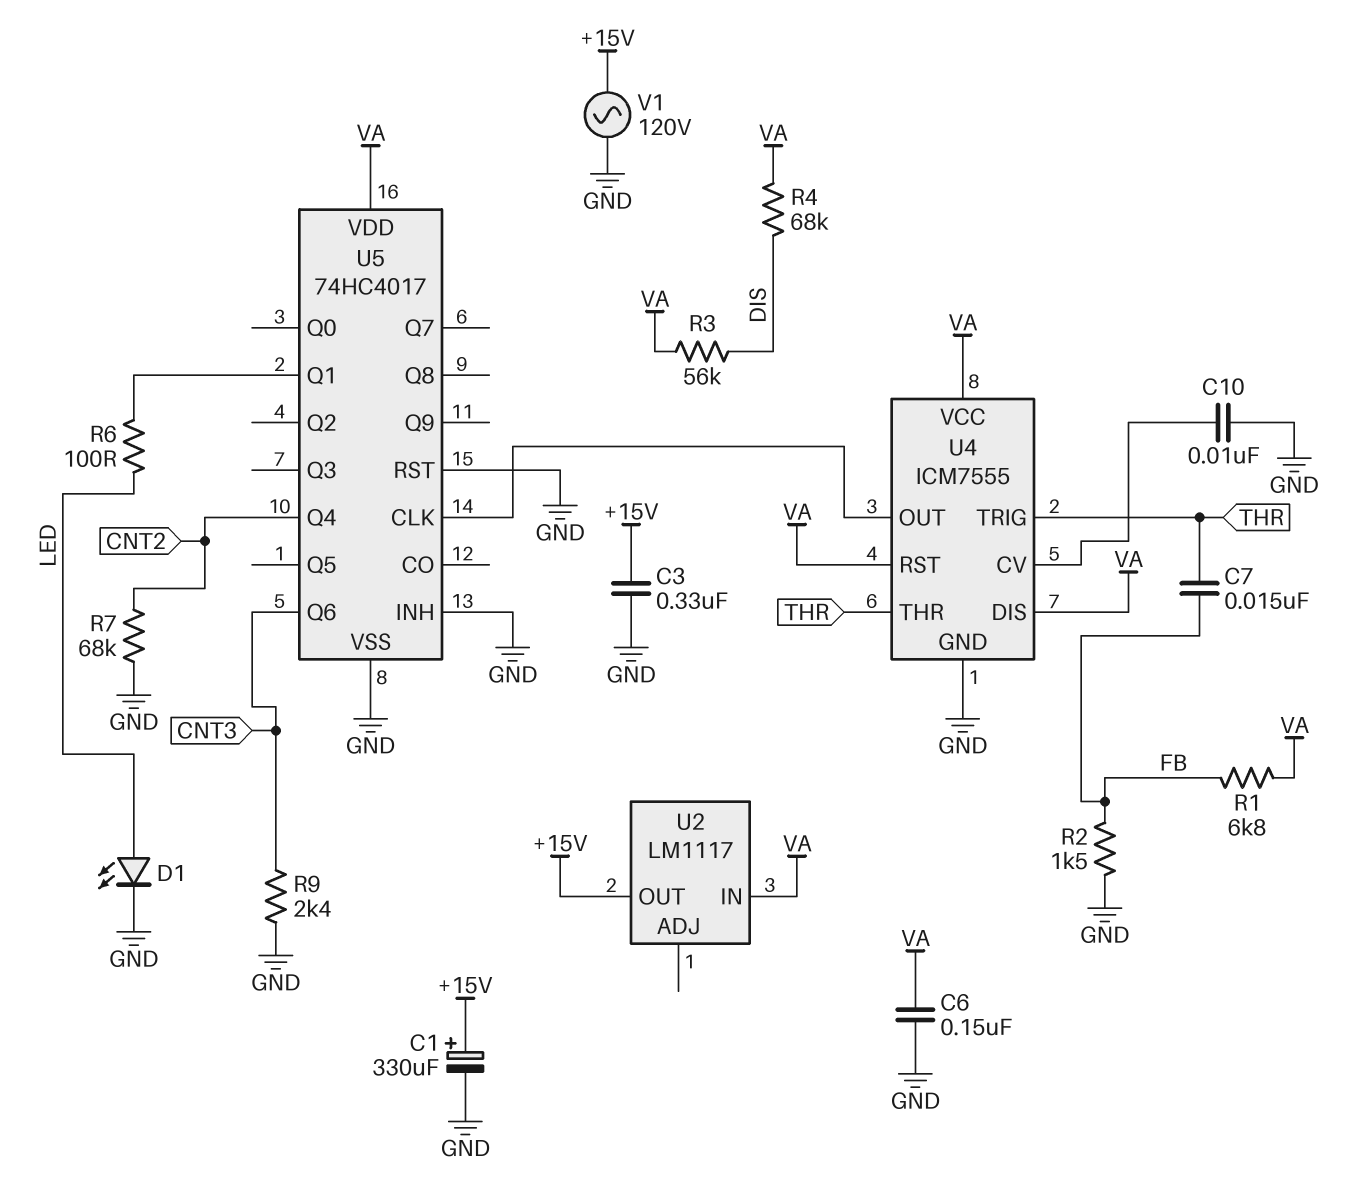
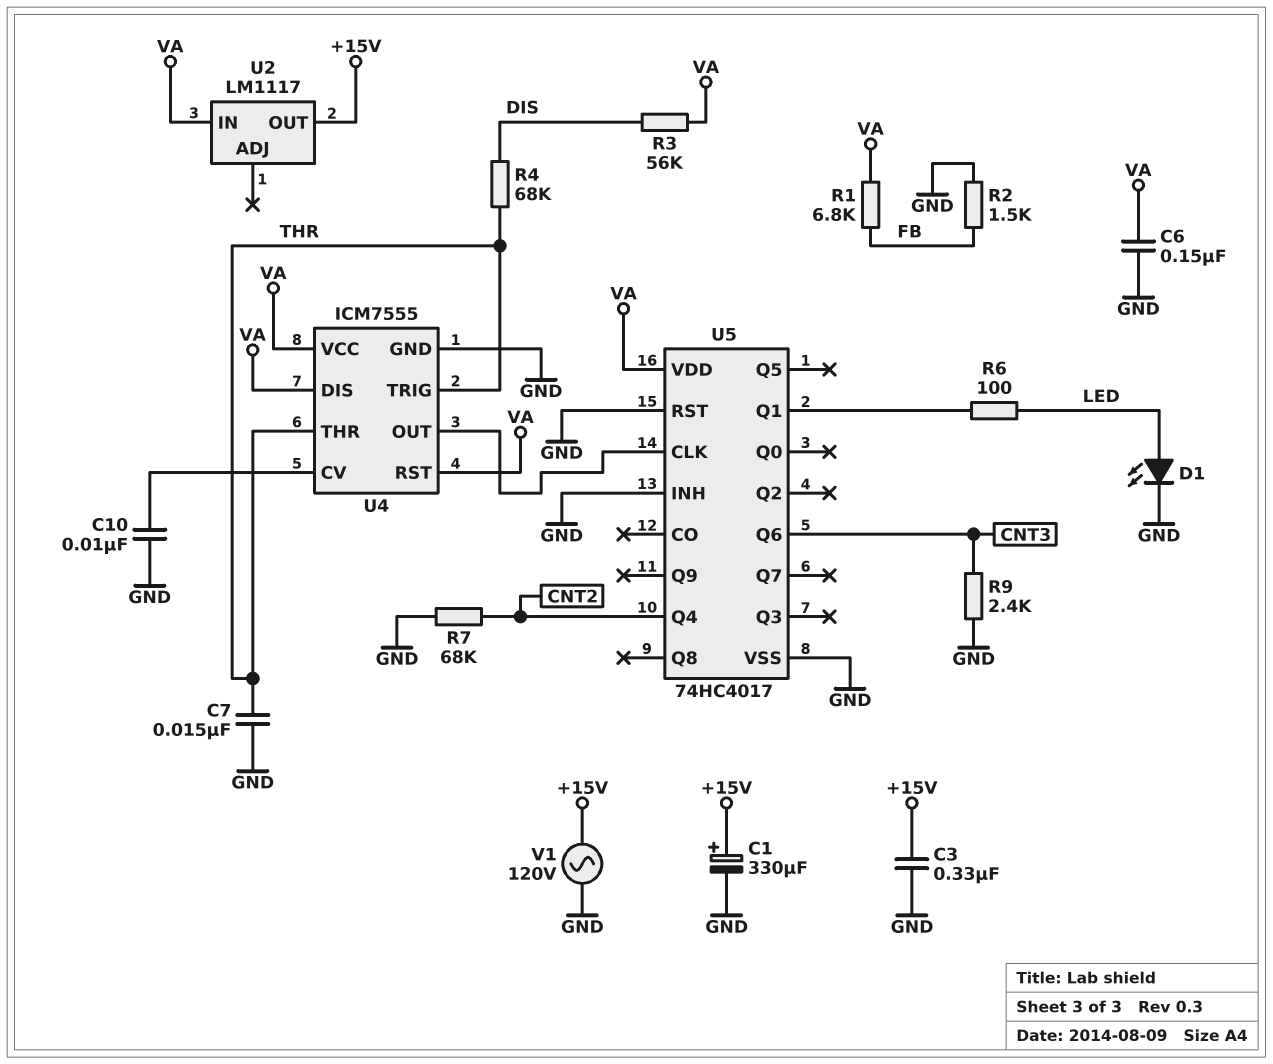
C7: 15nF (FB, THR) -> 15nF (GND, THR)
R4: 68k (DIS, VA) -> 68k (DIS, THR)

